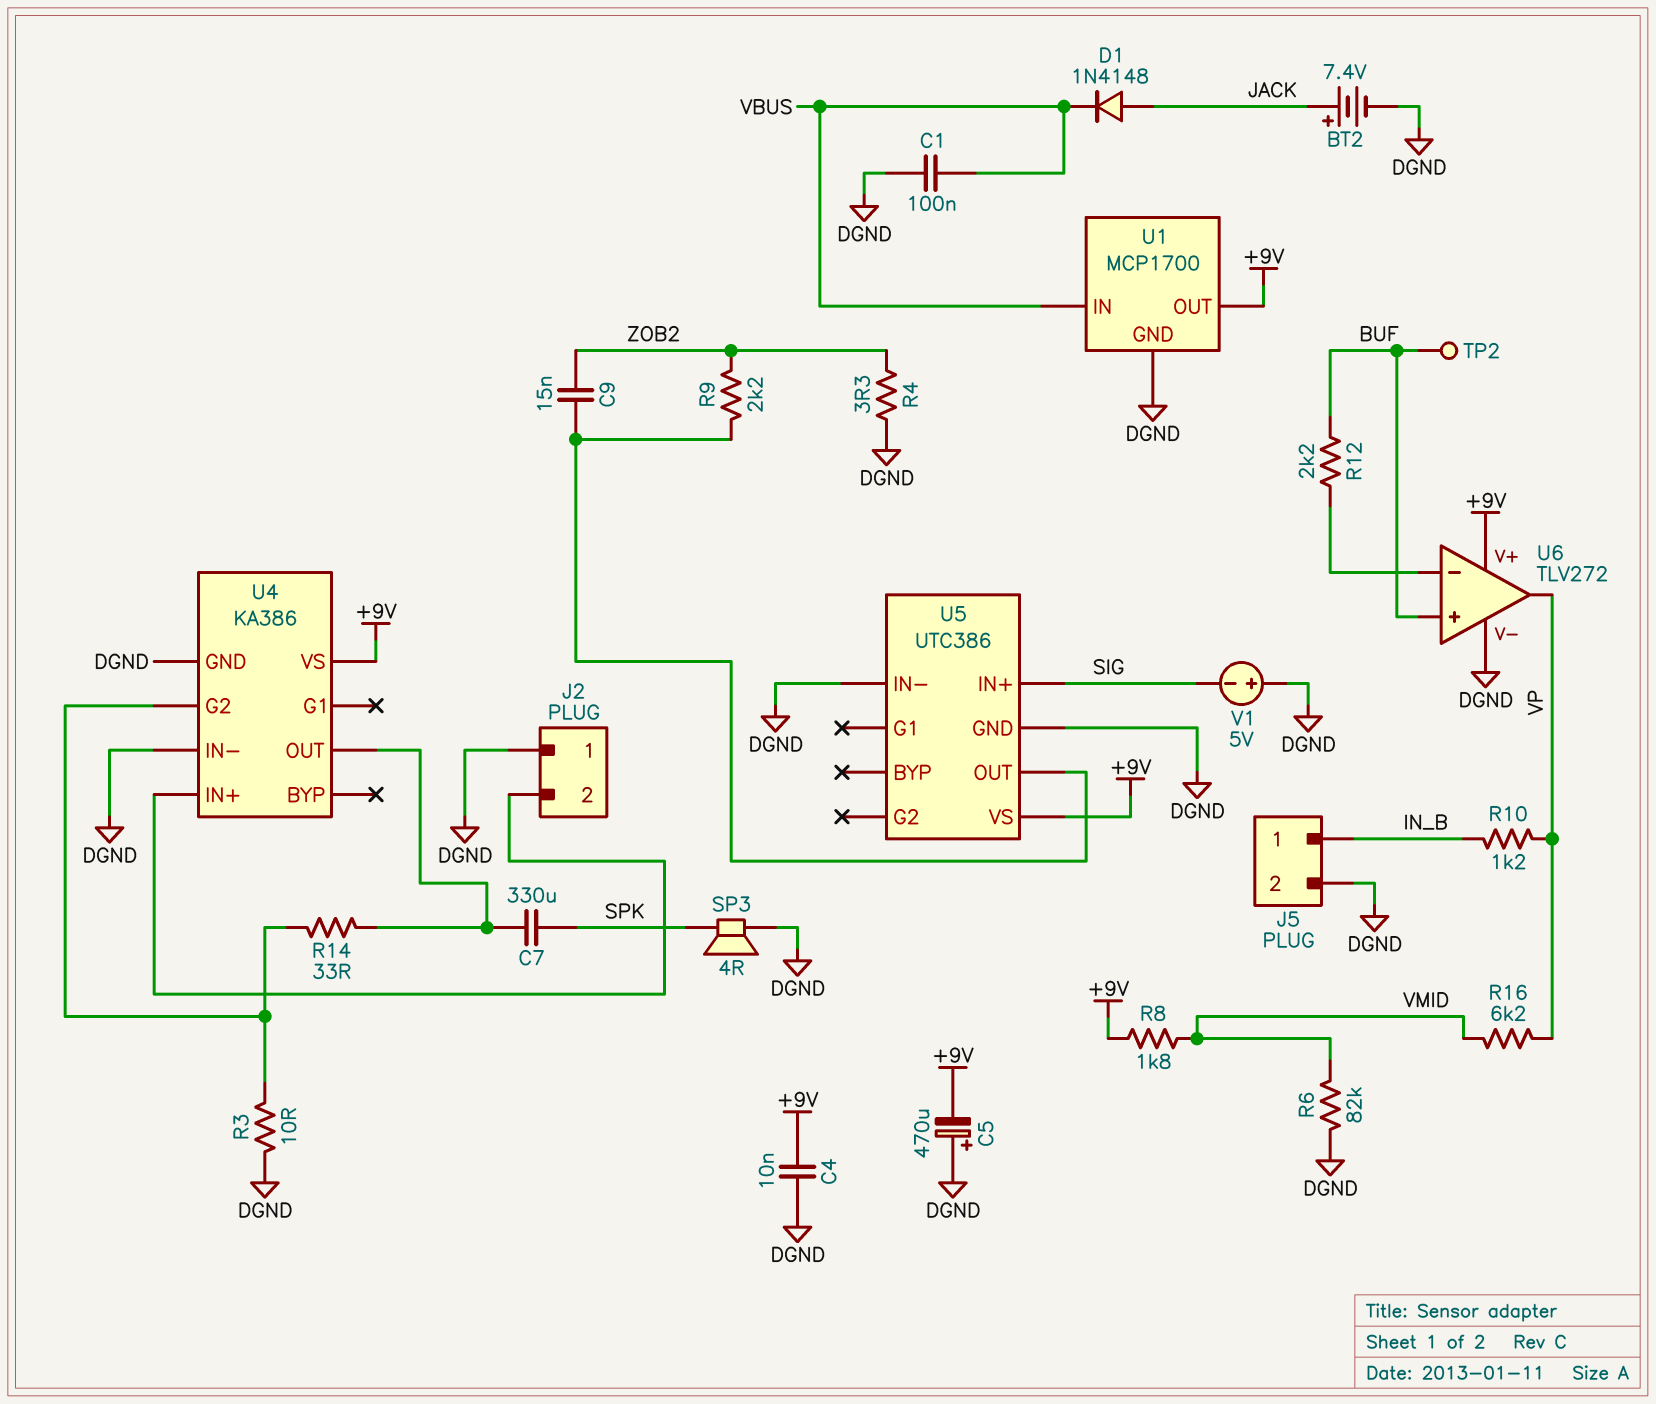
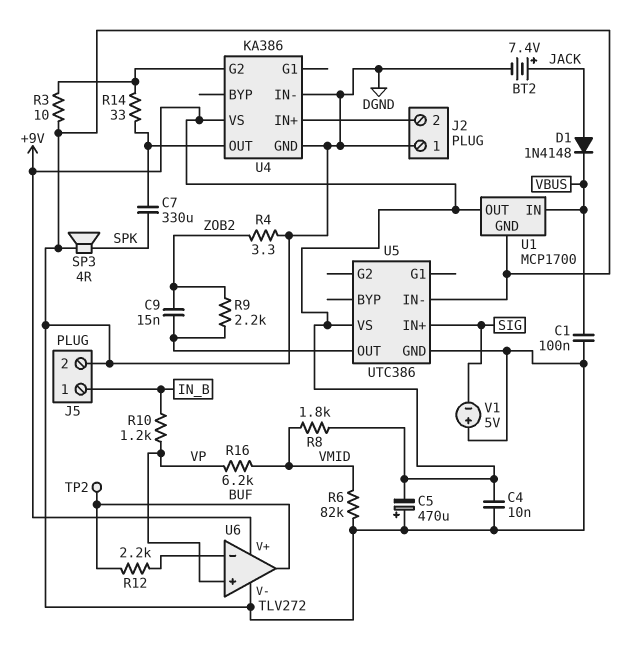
U6 pin in+: BUF -> VP
U6 pin out: VP -> BUF

